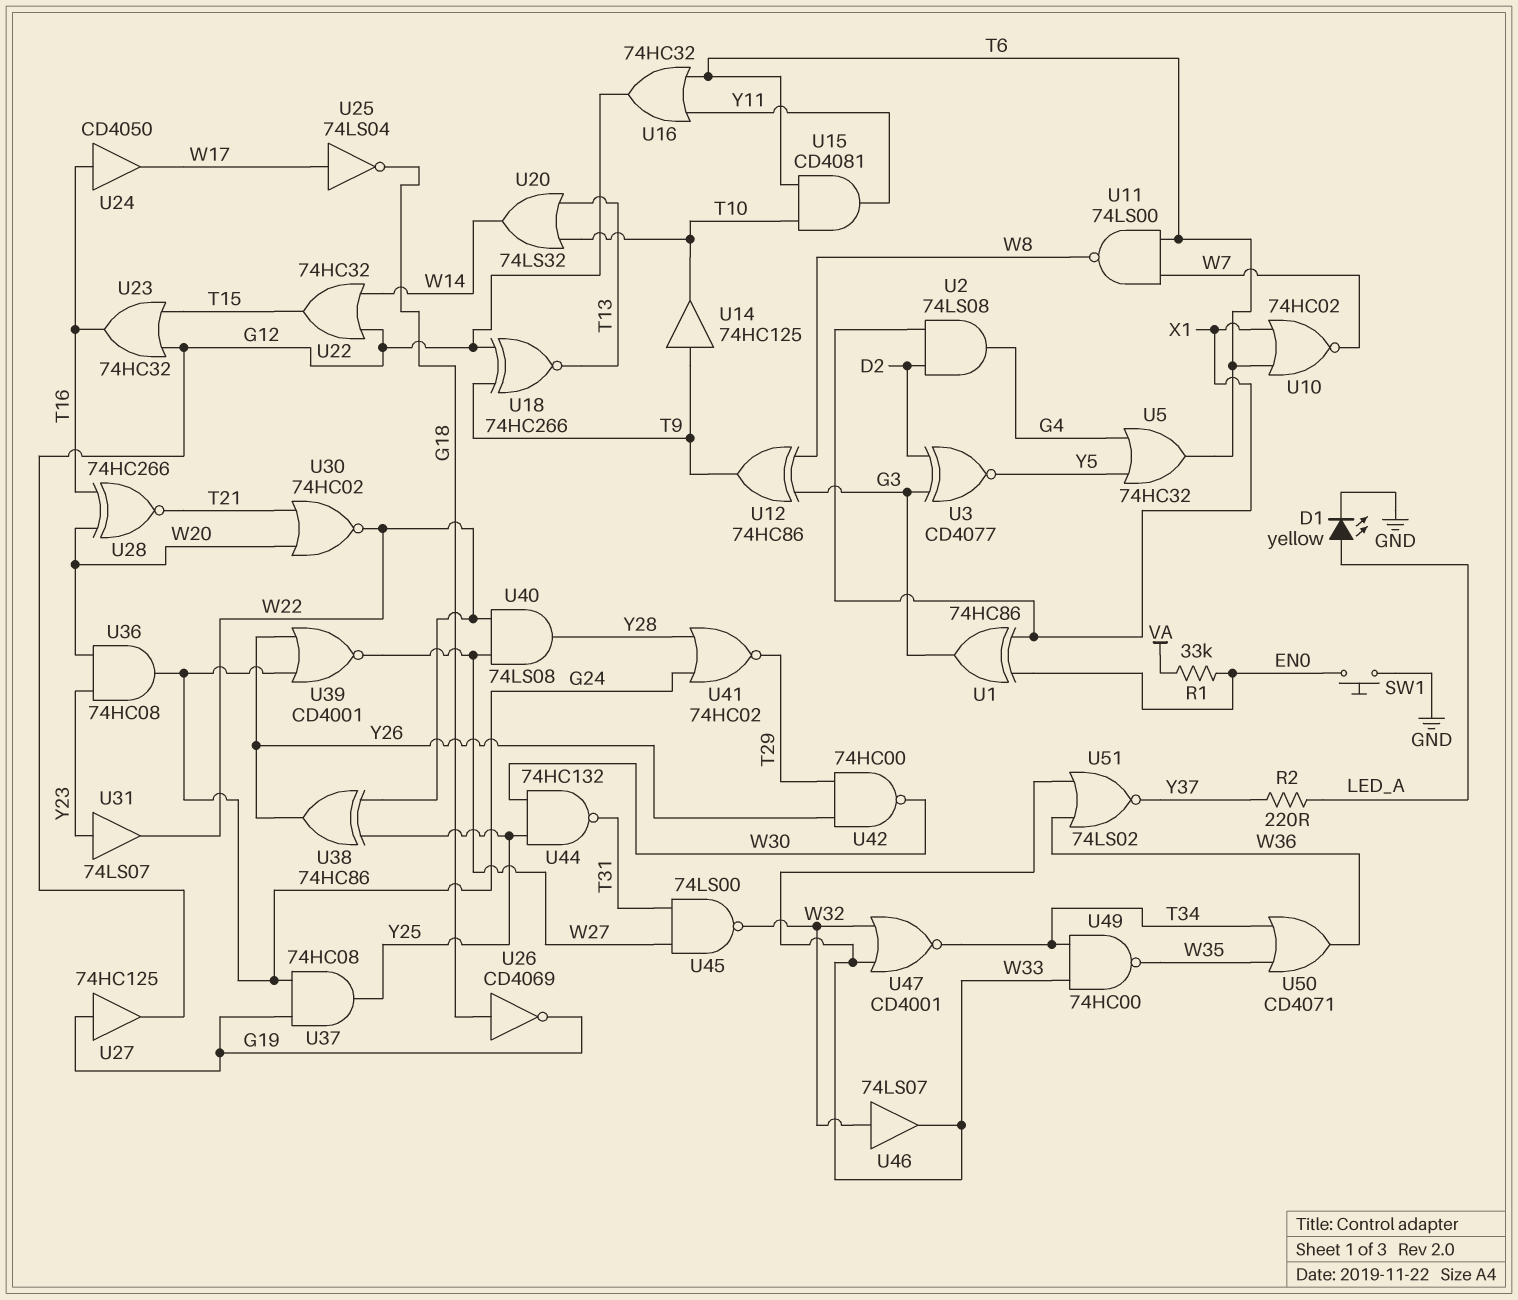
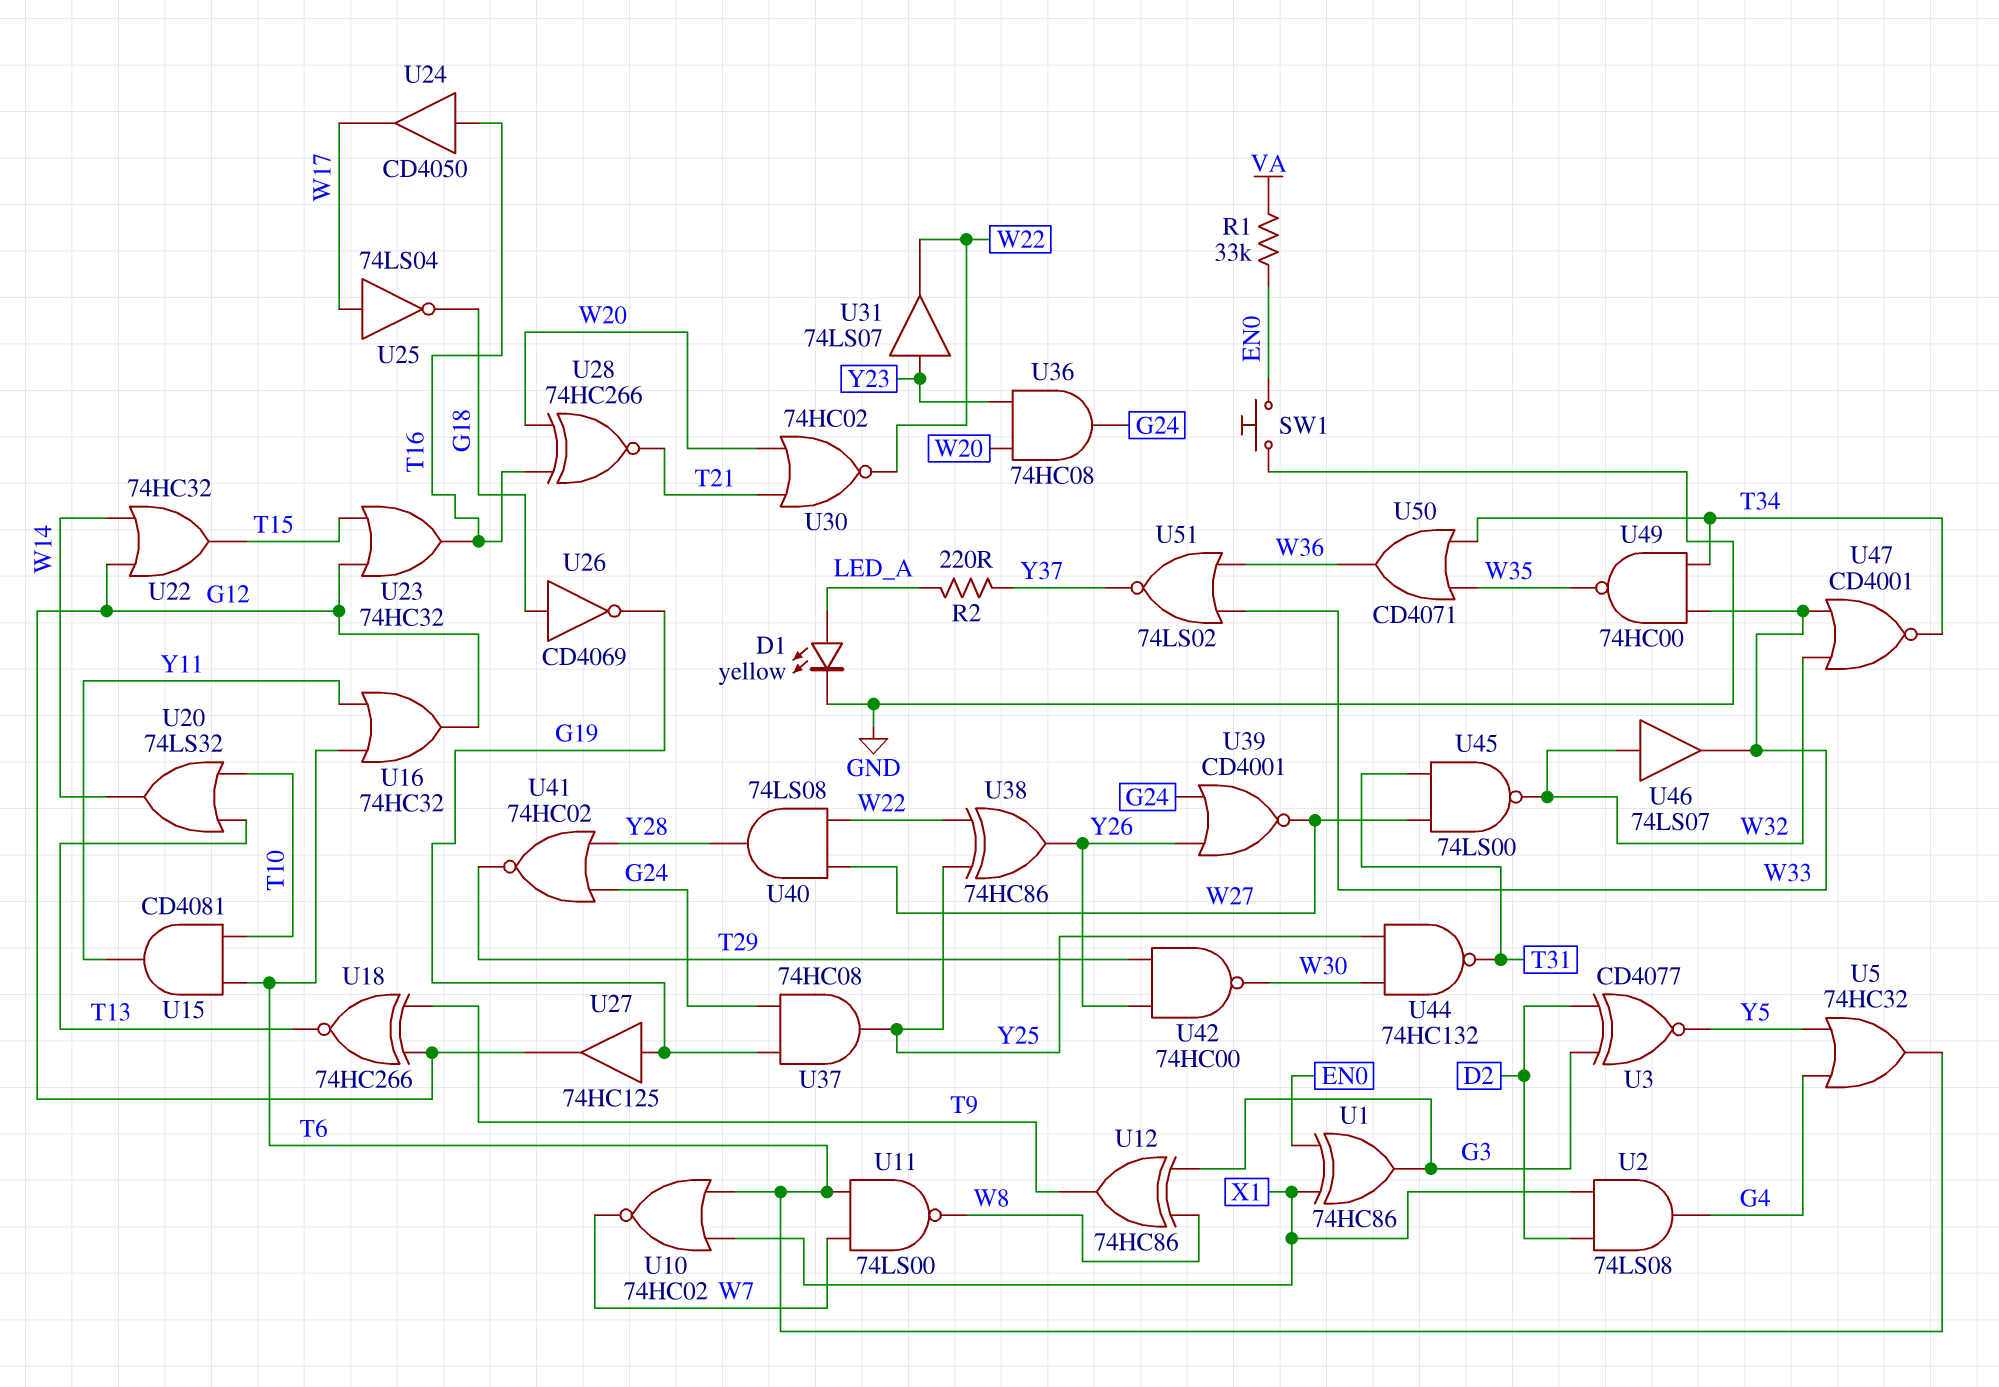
U14: buffer 74HC125 (in T9, out T10) -> none

